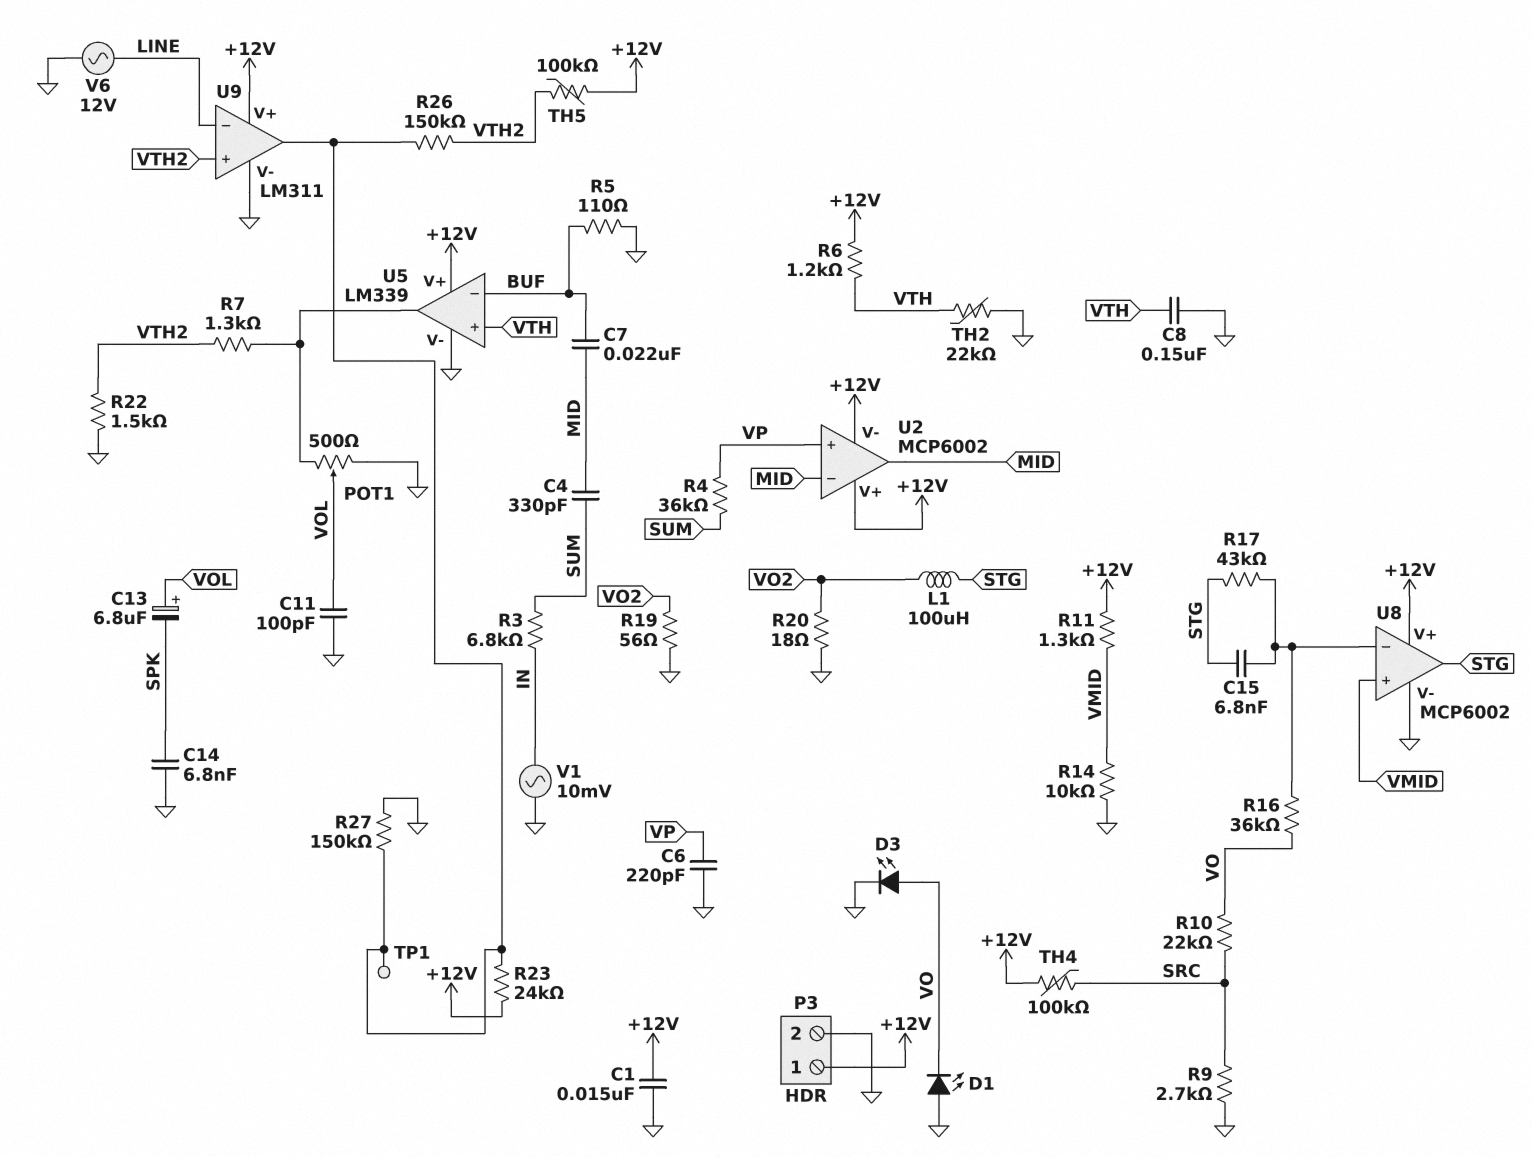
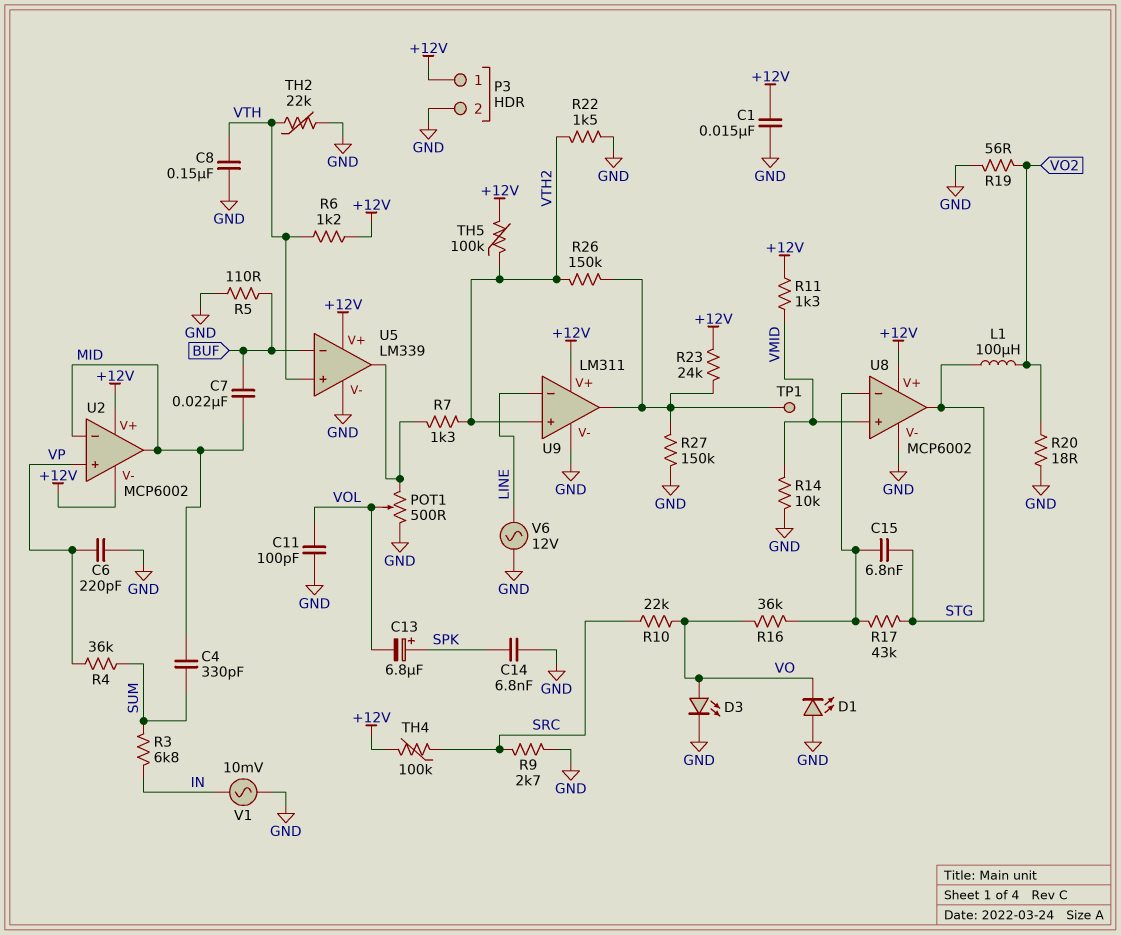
C13: 6.8uF (plus VOL, minus SPK) -> 6.8uF (plus SPK, minus VOL)

